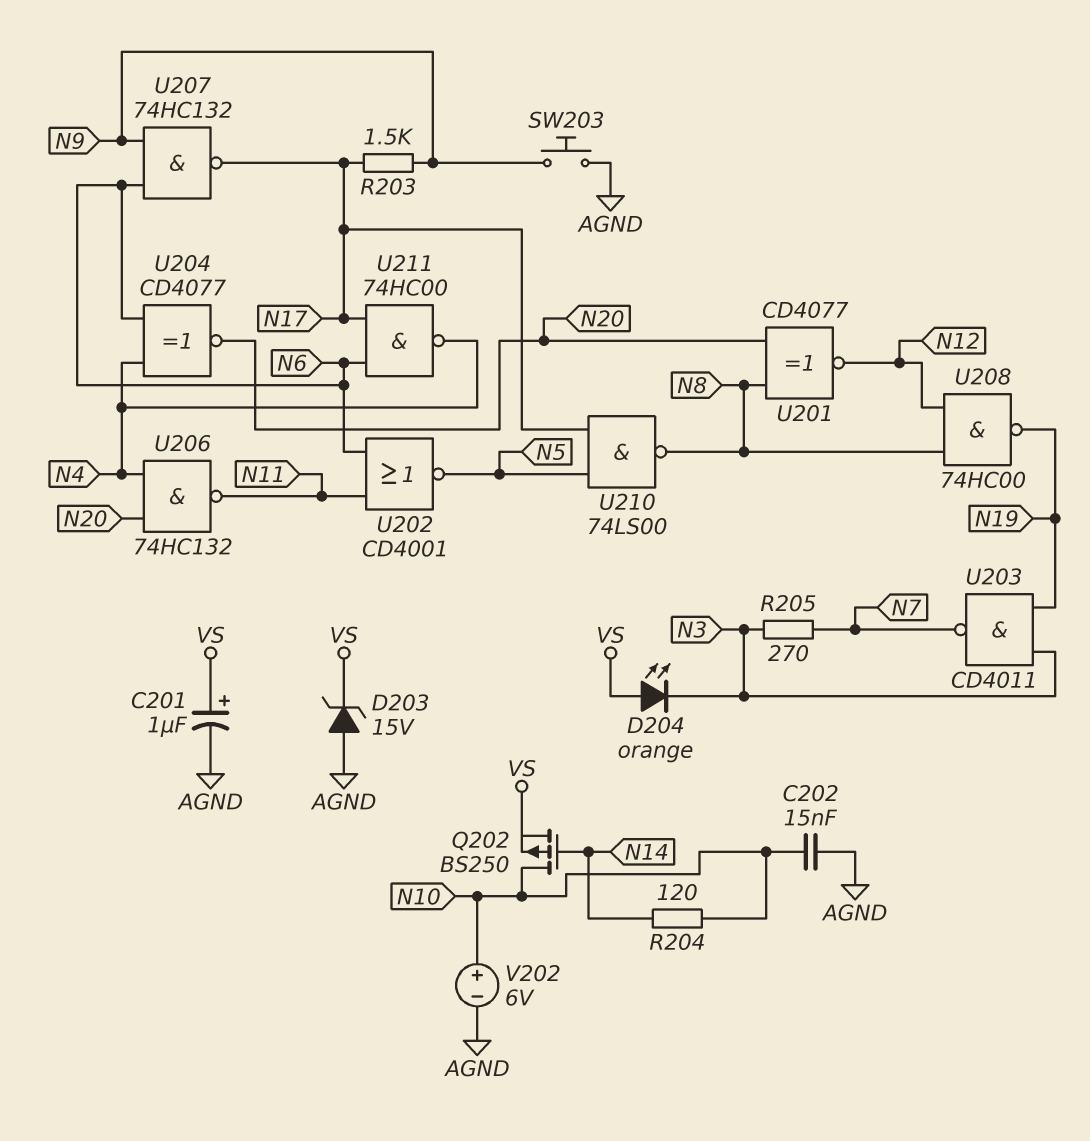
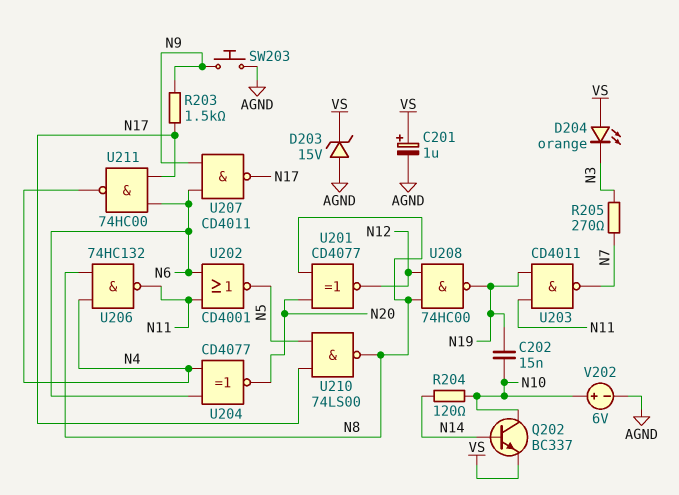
C202: 15nF (AGND, N10) -> 15nF (N10, N19)
Q202: PMOS BS250 (G N14, D N10, S VS) -> NPN BC337 (B N14, C N10, E VS)
U203: NAND CD4011 (in N3, in N19, out N7) -> NAND CD4011 (in N11, in N19, out N7)
U206: NAND 74HC132 (in N4, in N20, out N11) -> NAND 74HC132 (in N4, in N8, out N11)
U207: NAND 74HC132 (in N6, in N9, out N17) -> NAND CD4011 (in N6, in N9, out N17)

